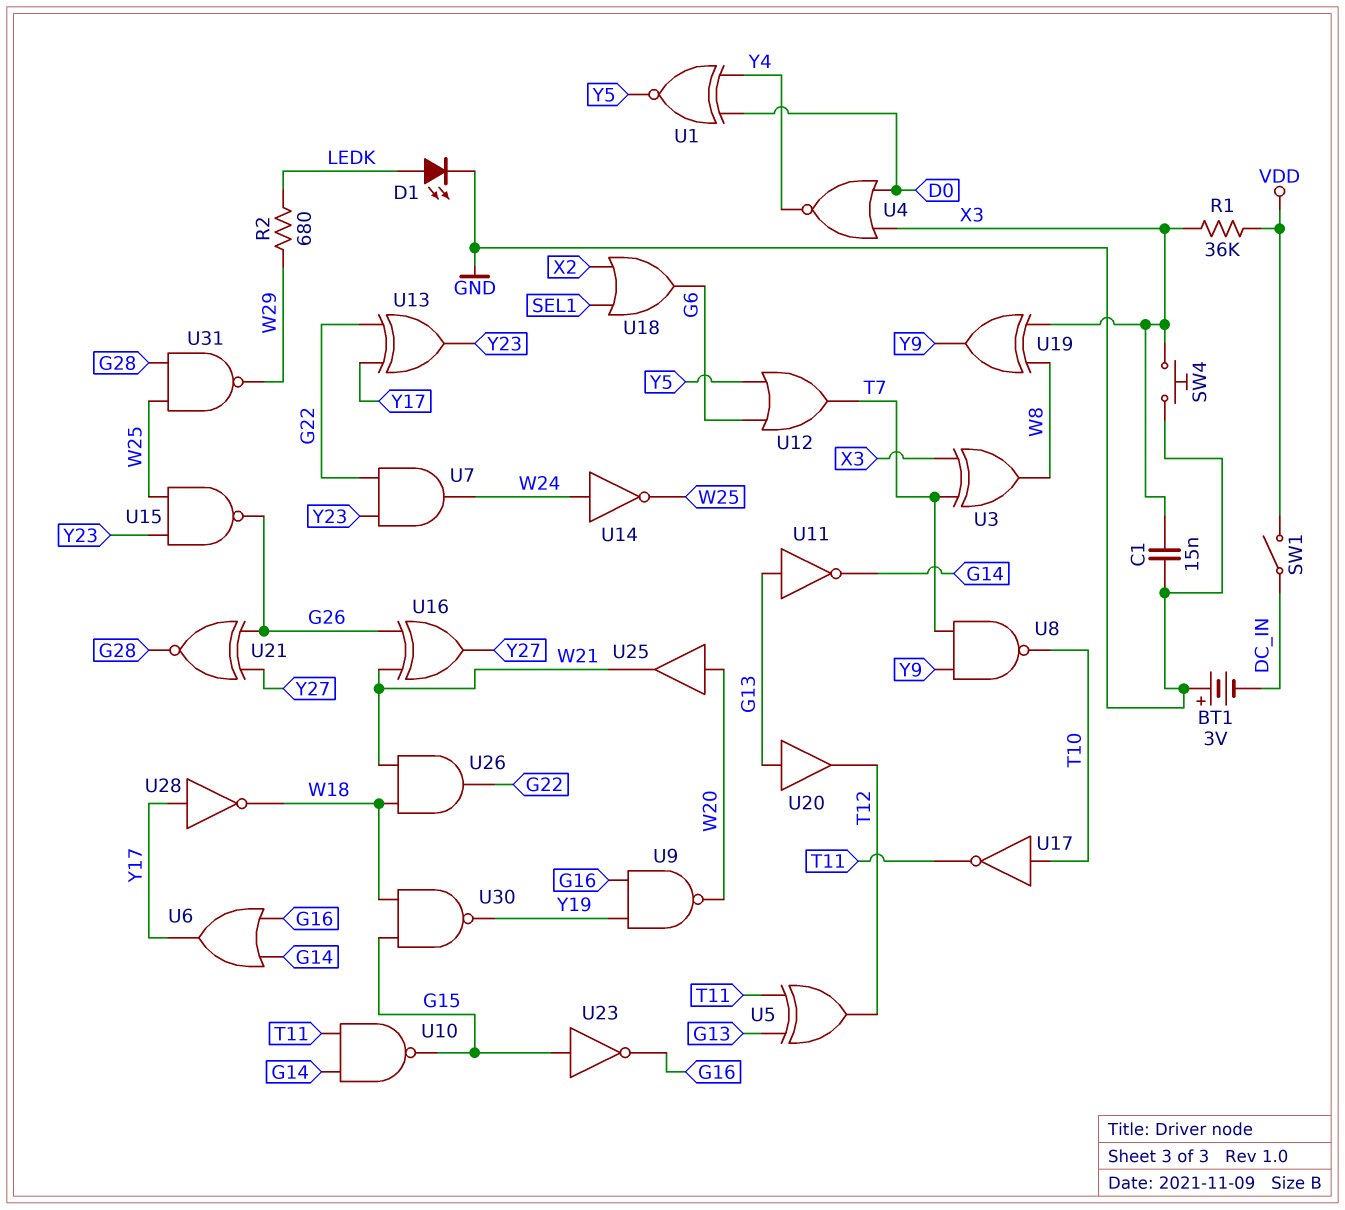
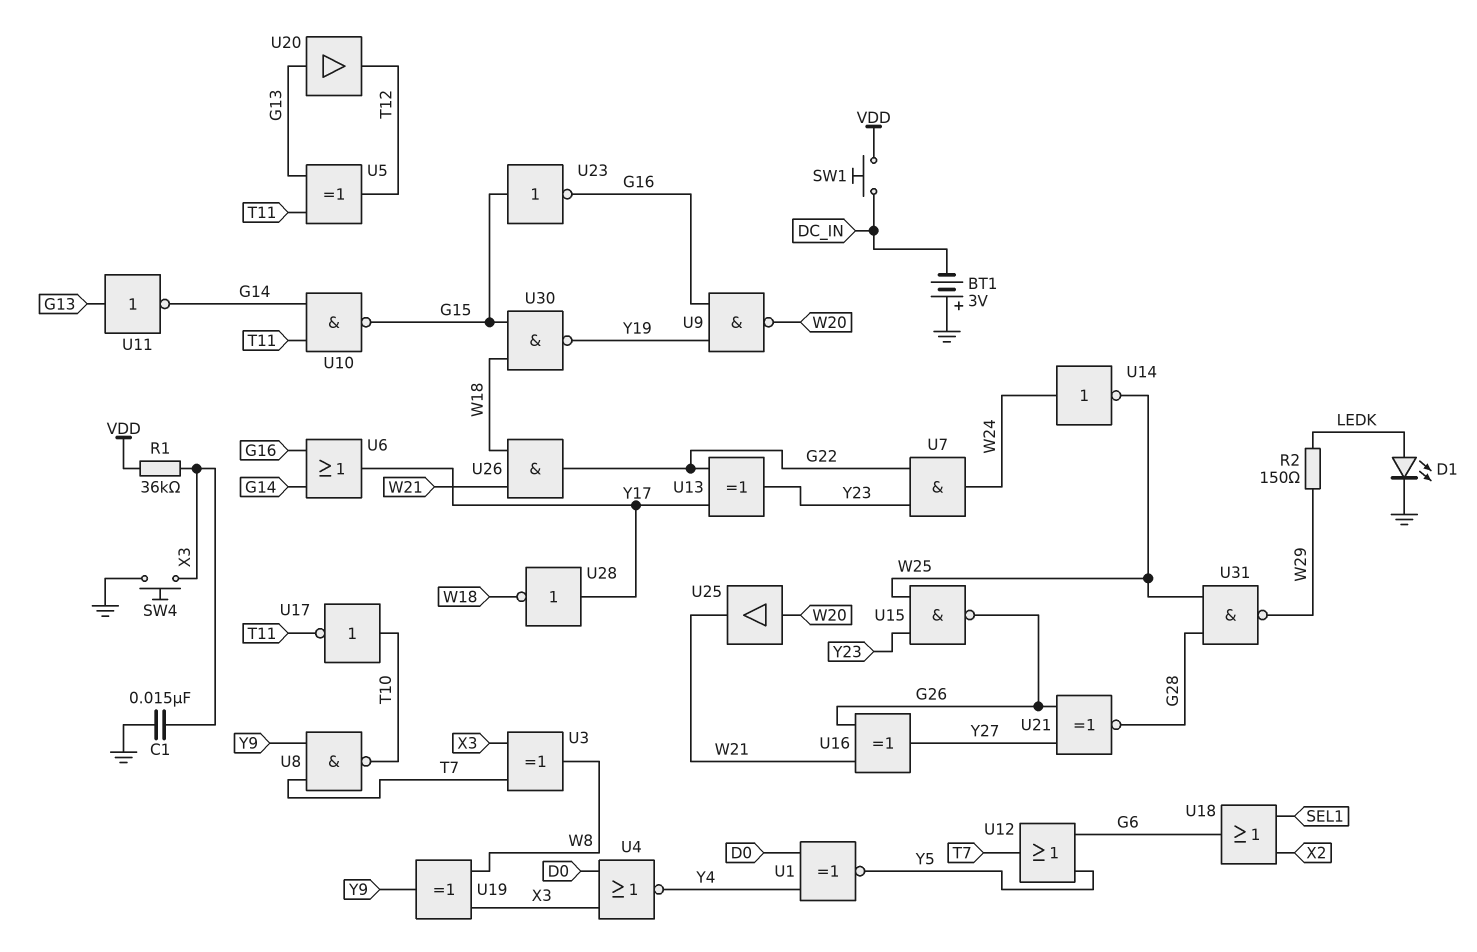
R2: 680 (LEDK, W29) -> 150 (LEDK, W29)
SW1: switch (DC_IN, VDD) -> button (DC_IN, VDD)

